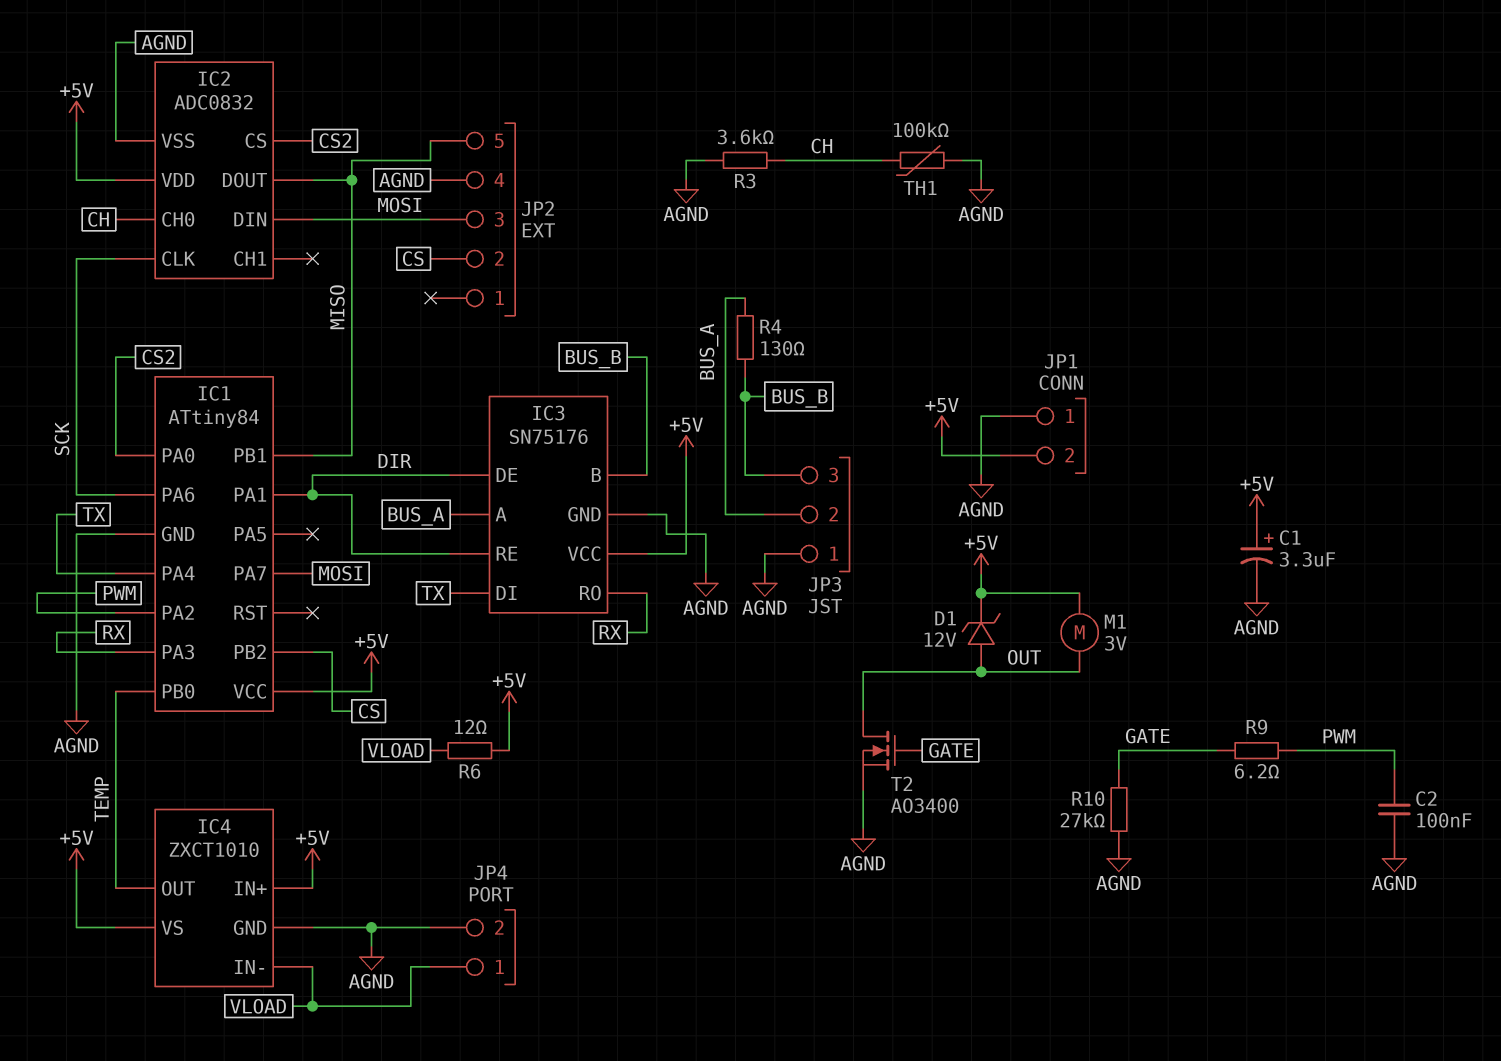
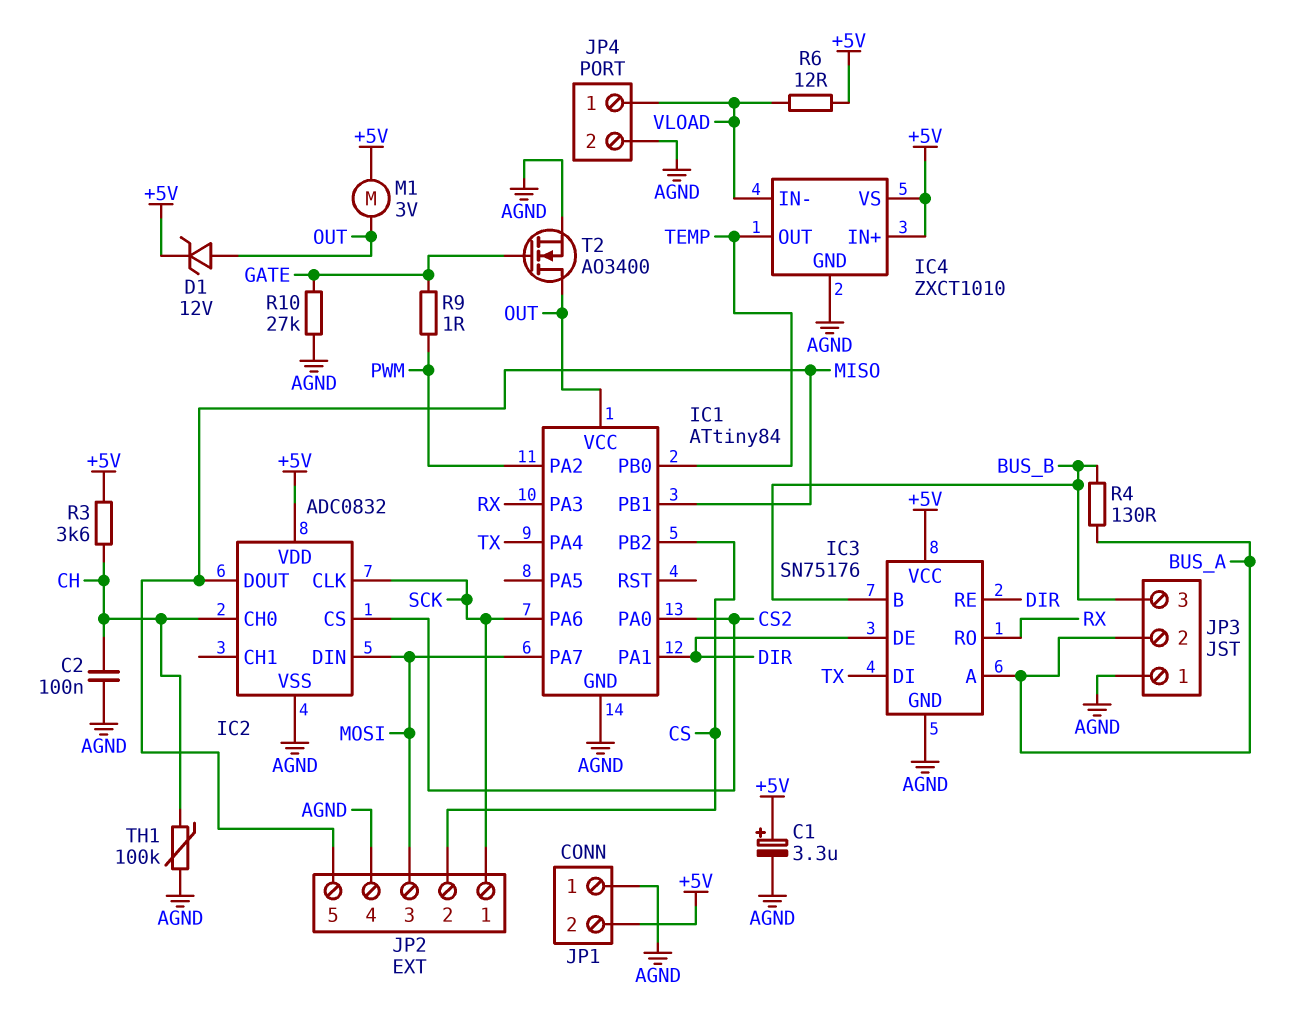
C2: 100nF (AGND, PWM) -> 100nF (AGND, CH)
IC1 pin VCC: +5V -> OUT
JP2 pin 1: none -> SCK
R3: 3.6k (AGND, CH) -> 3.6k (+5V, CH)
R9: 6.2 (GATE, PWM) -> 1 (GATE, PWM)

